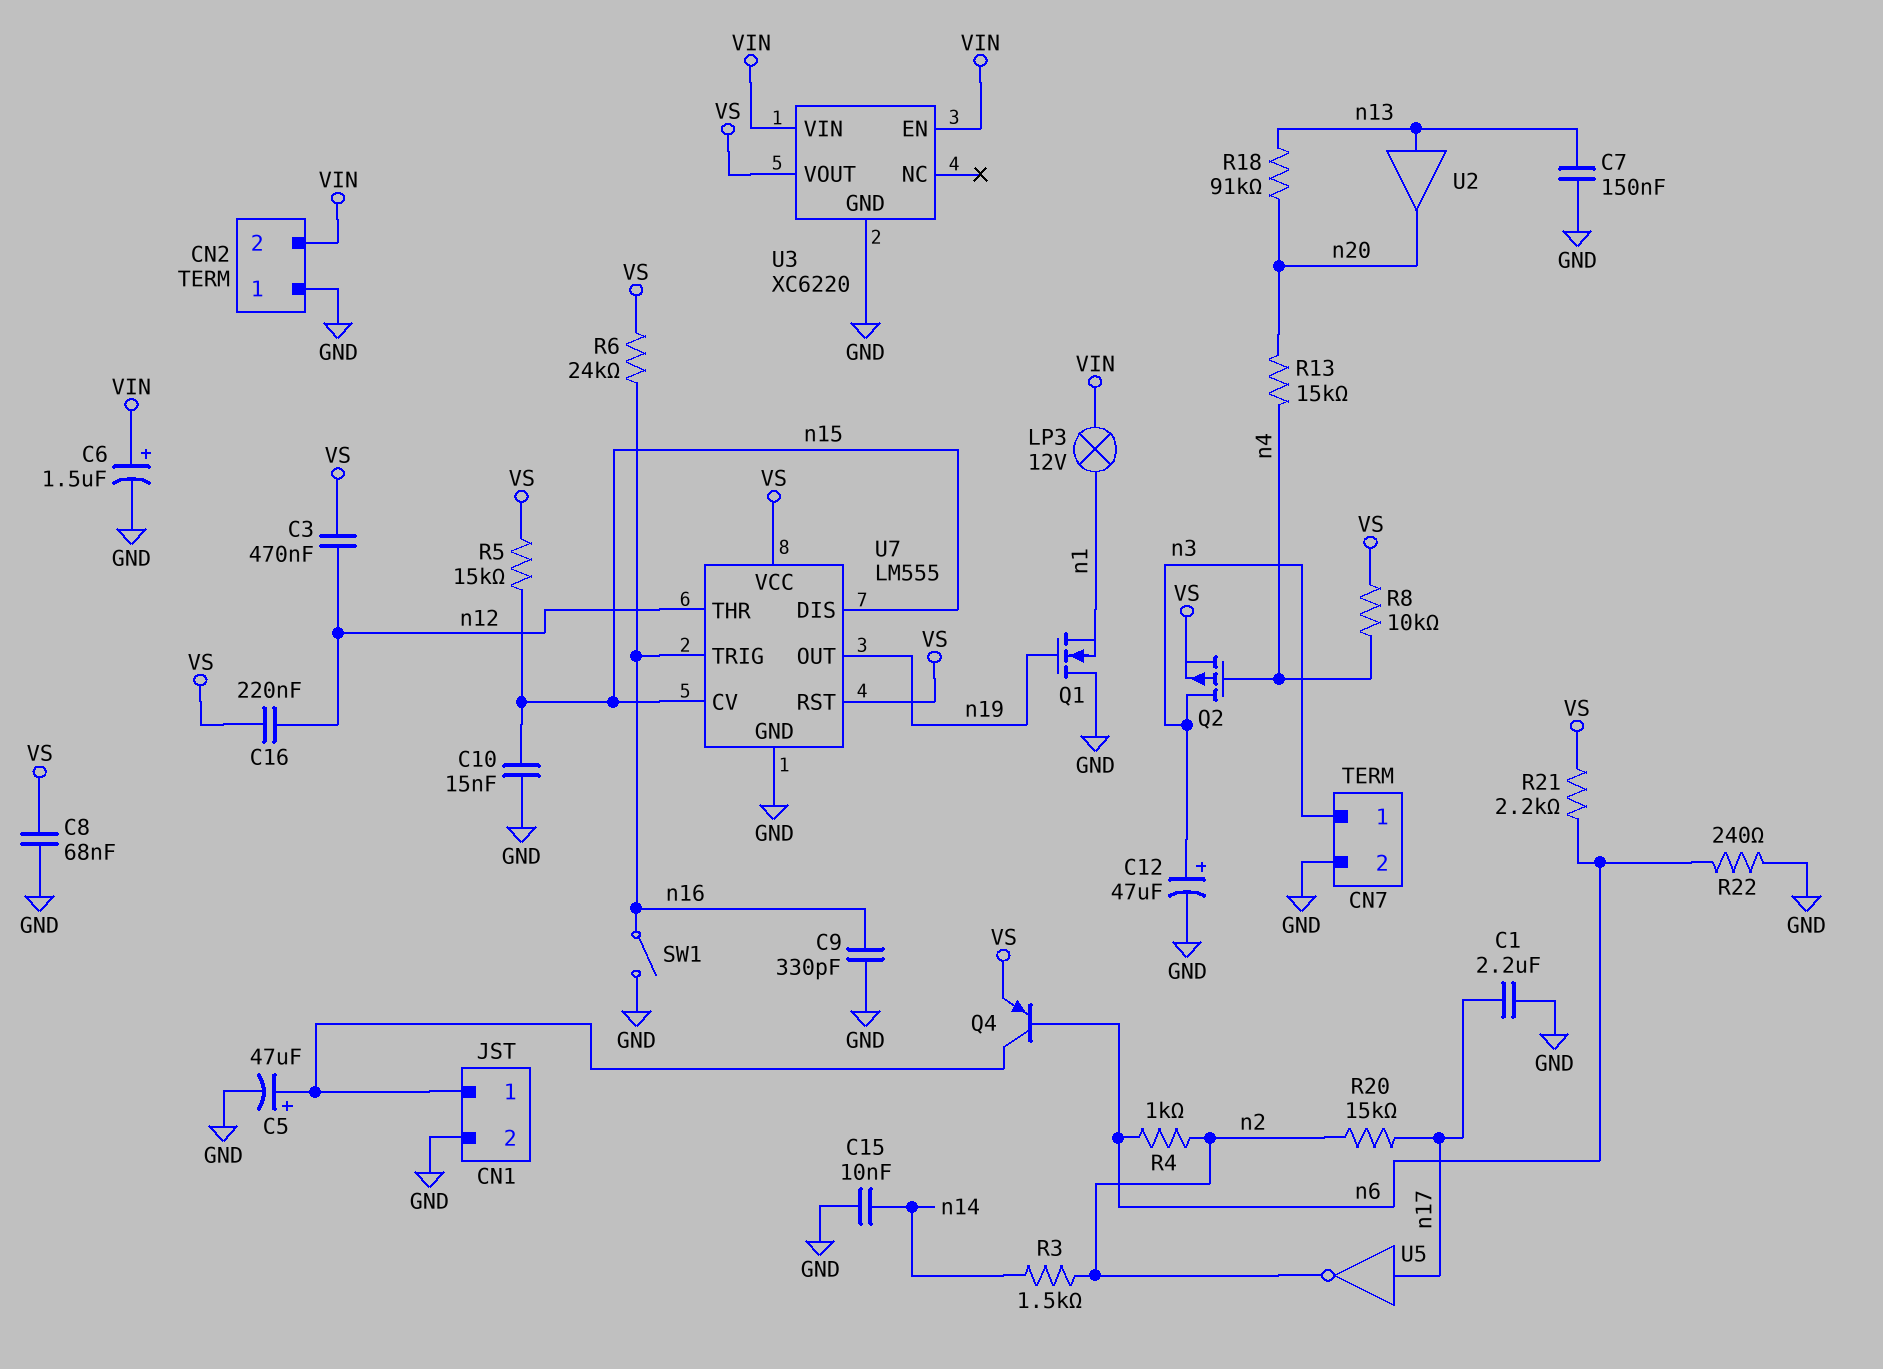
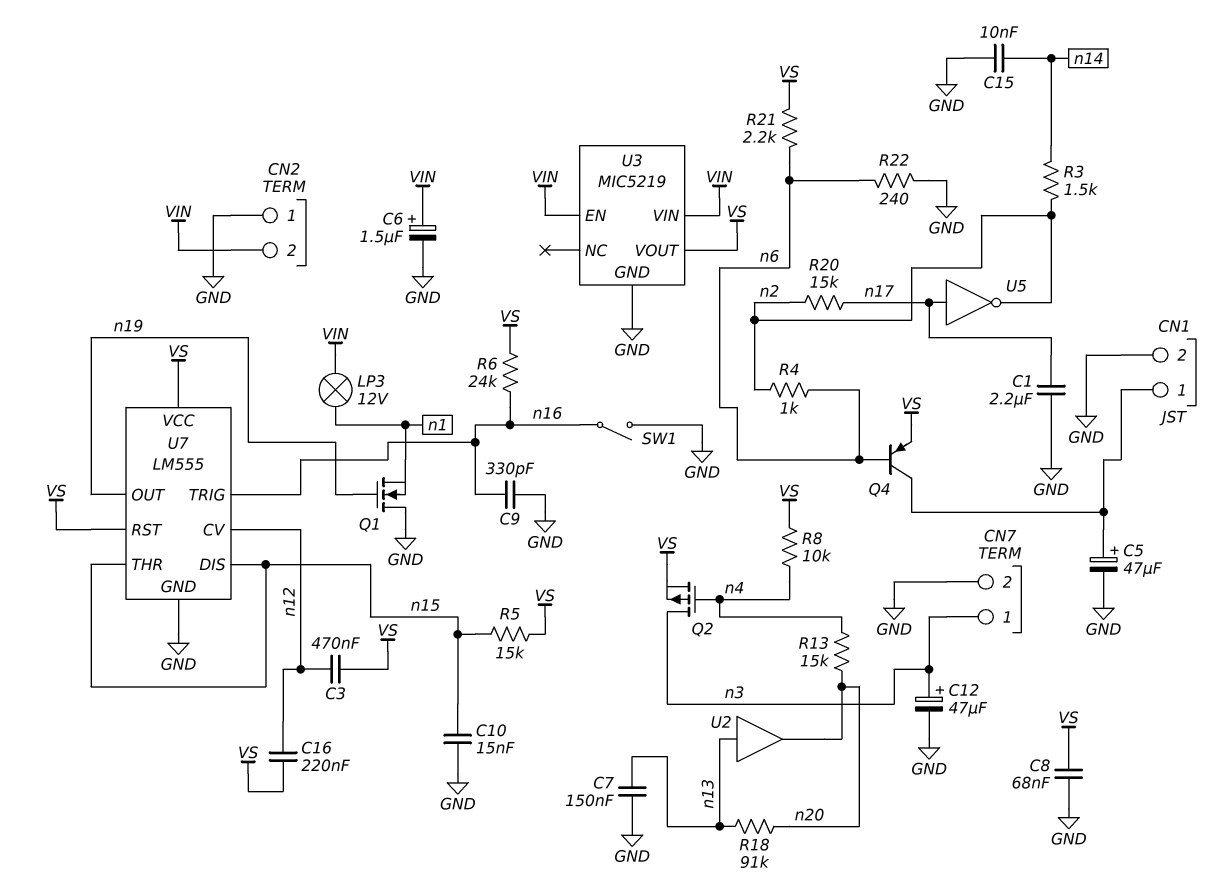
U3: XC6220 -> MIC5219
U7 pin CV: n15 -> n12
U7 pin THR: n12 -> n15

